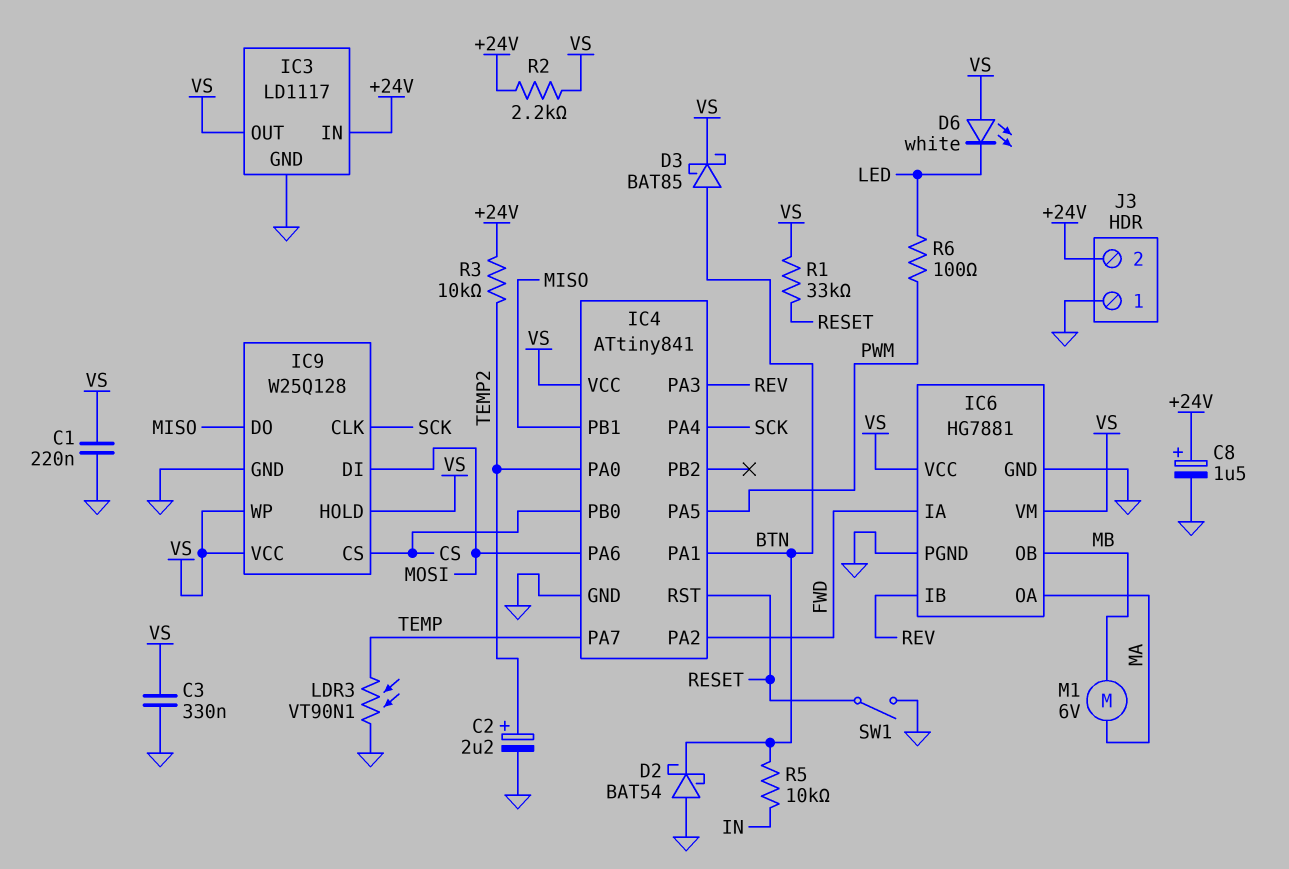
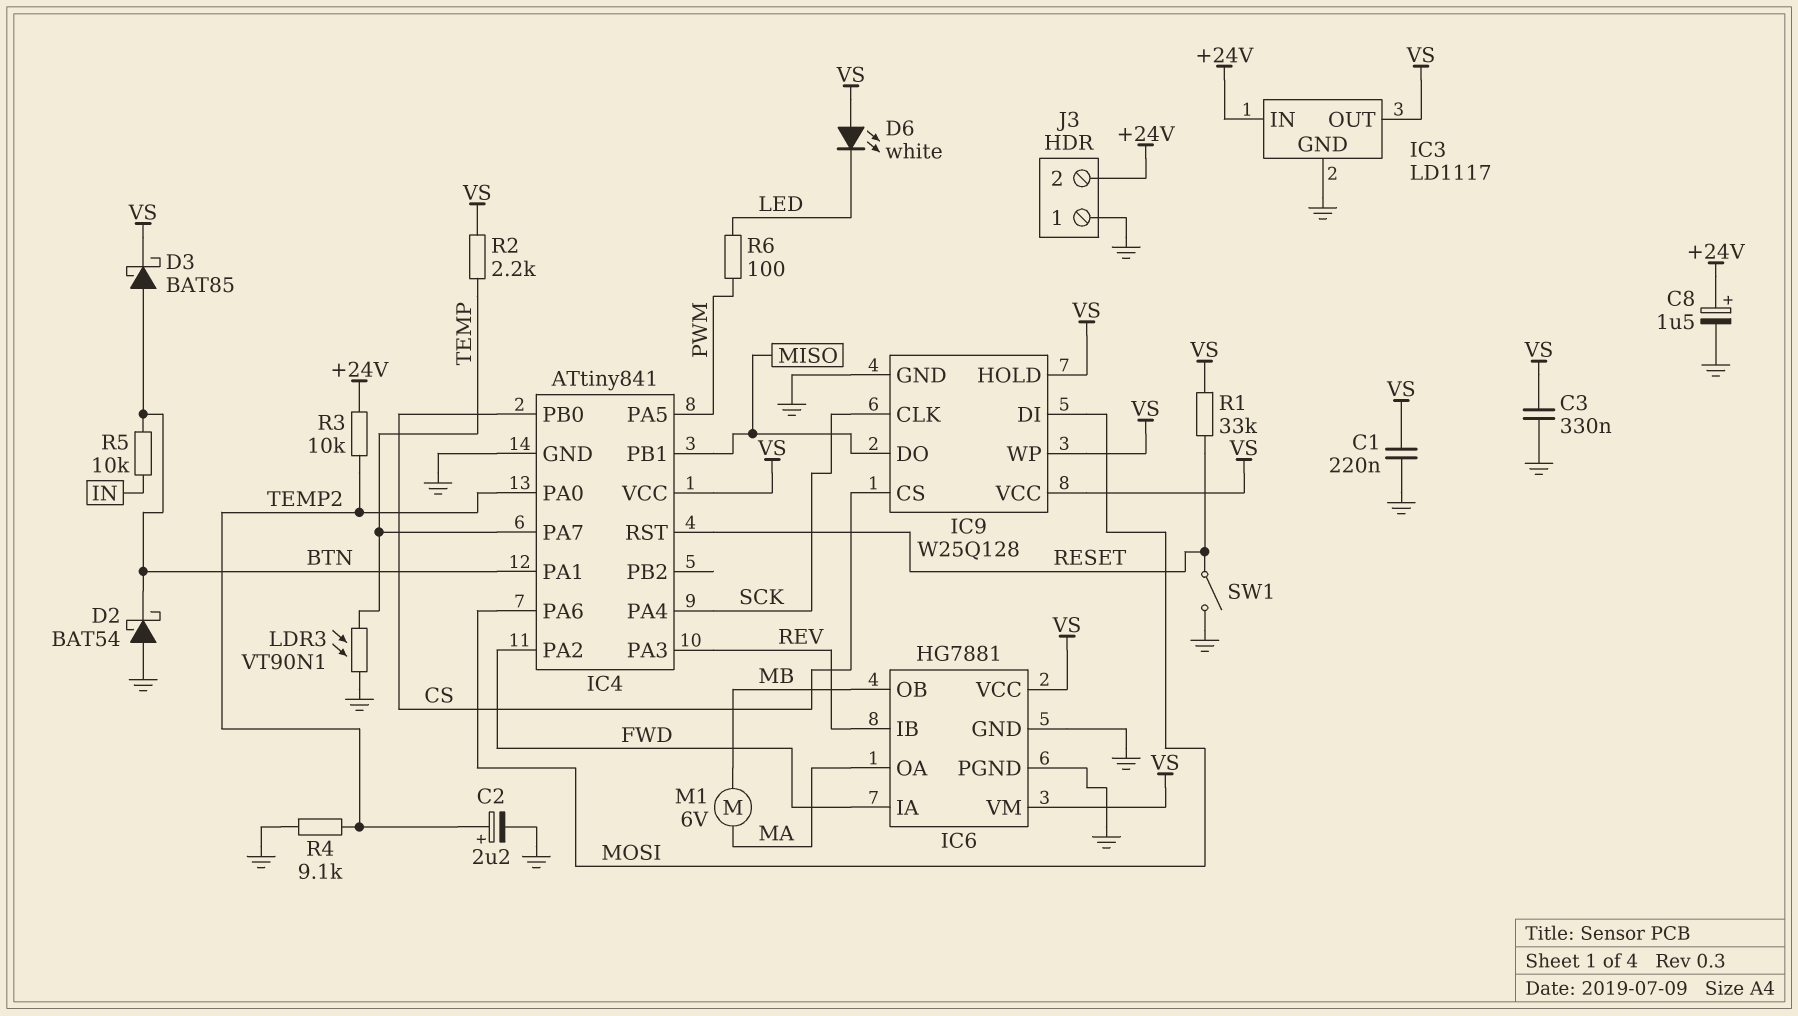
R2: 2.2k (+24V, VS) -> 2.2k (TEMP, VS)
R4: none -> 9.1k (GND, TEMP2)

